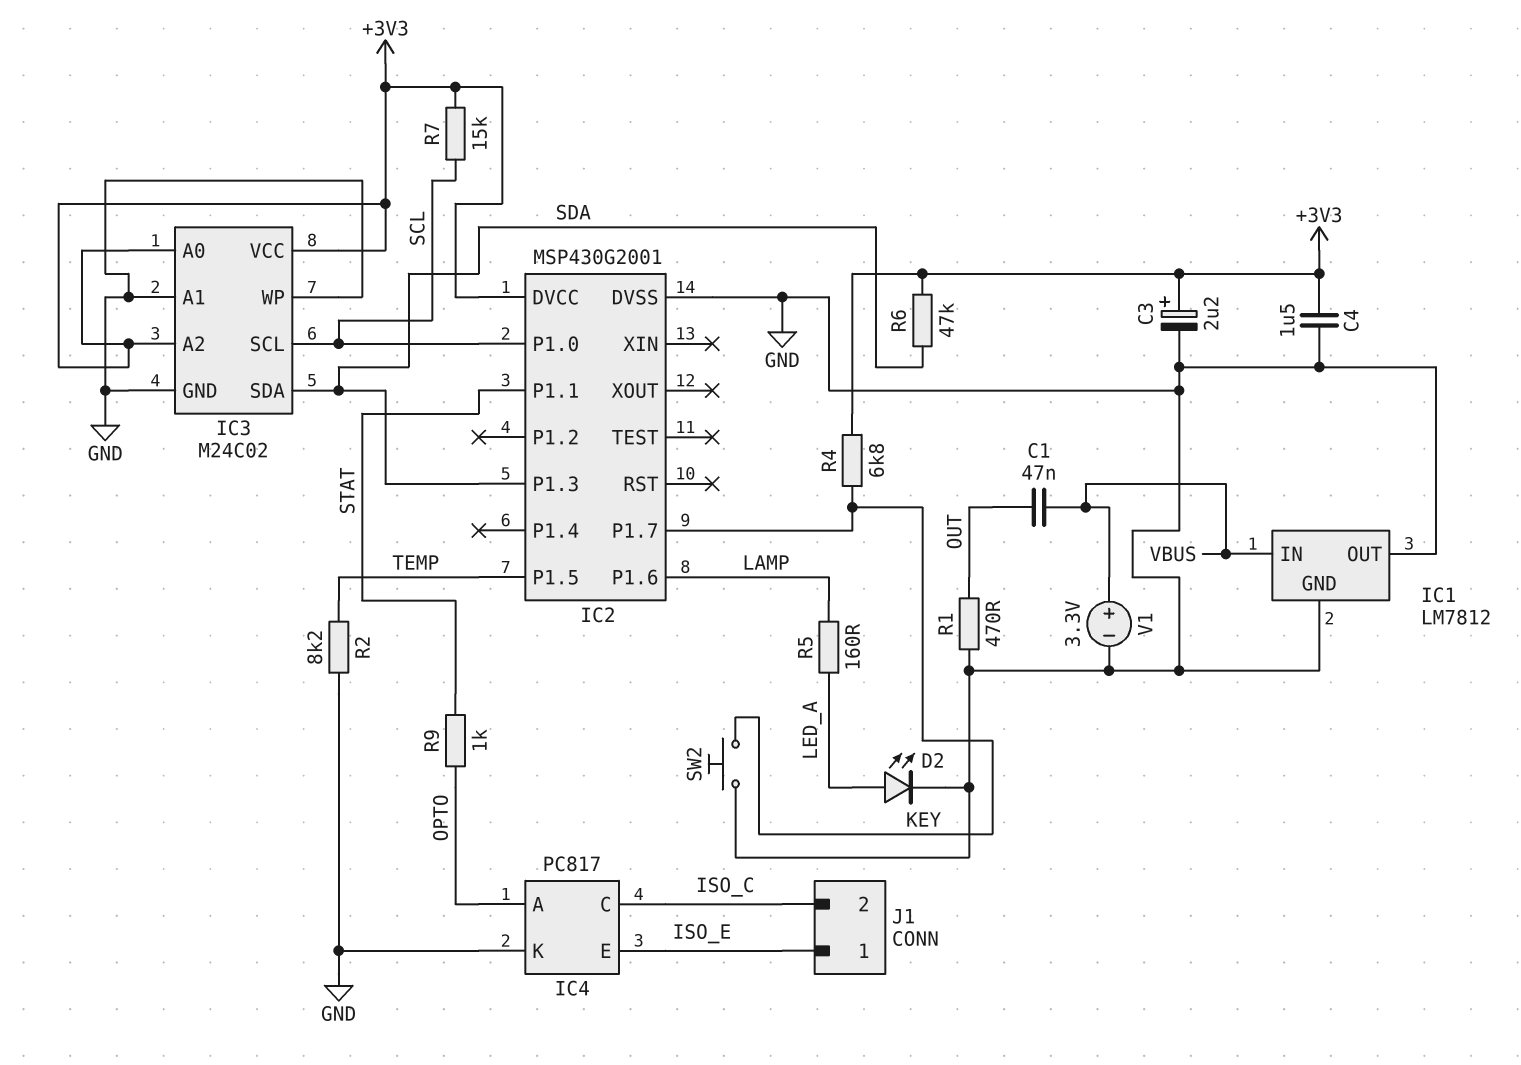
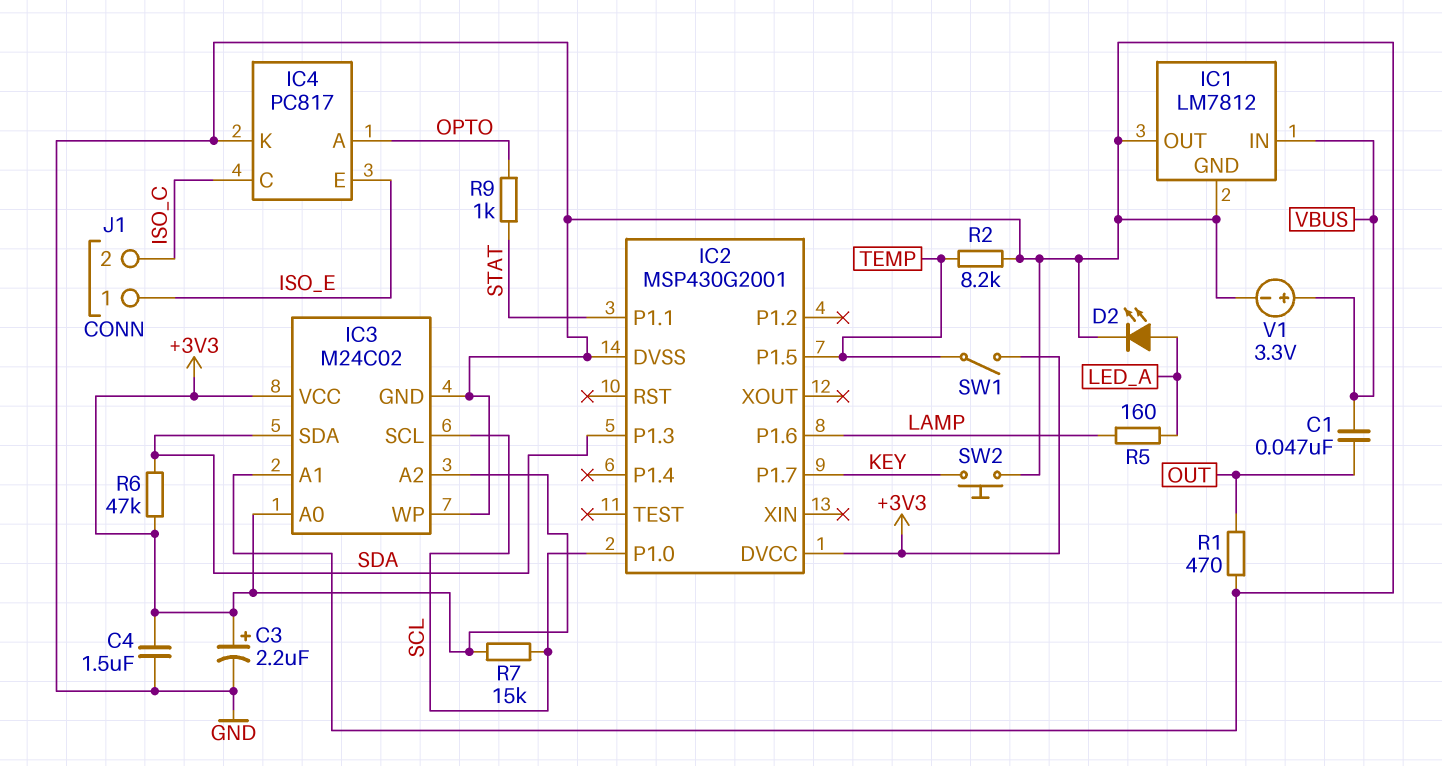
R4: 6.8k (+3V3, KEY) -> none
SW1: none -> switch (+3V3, TEMP)

